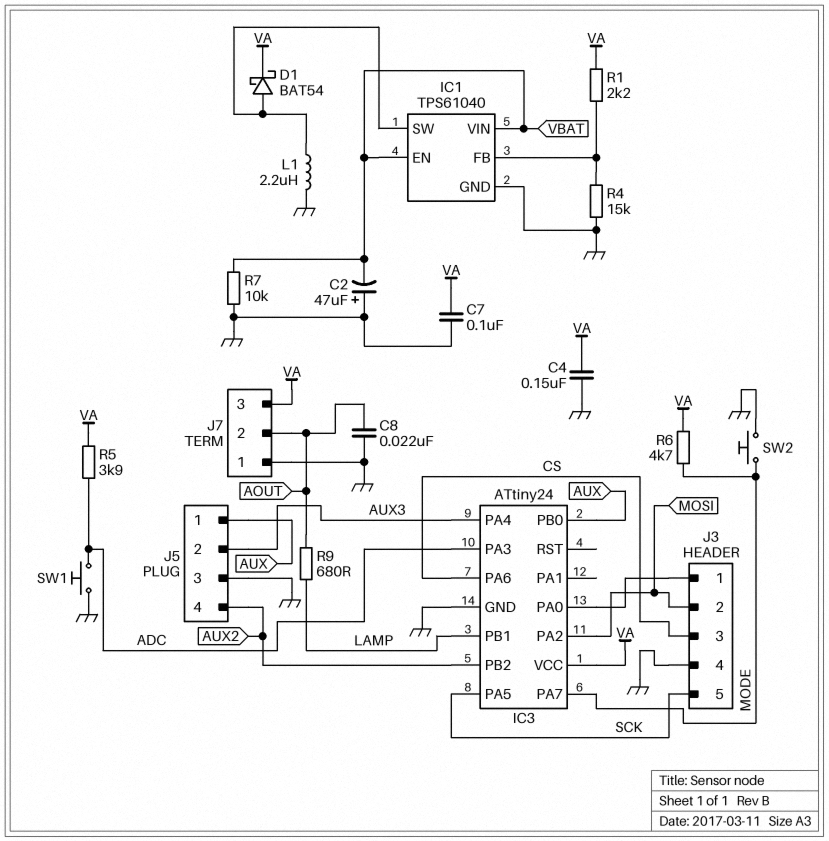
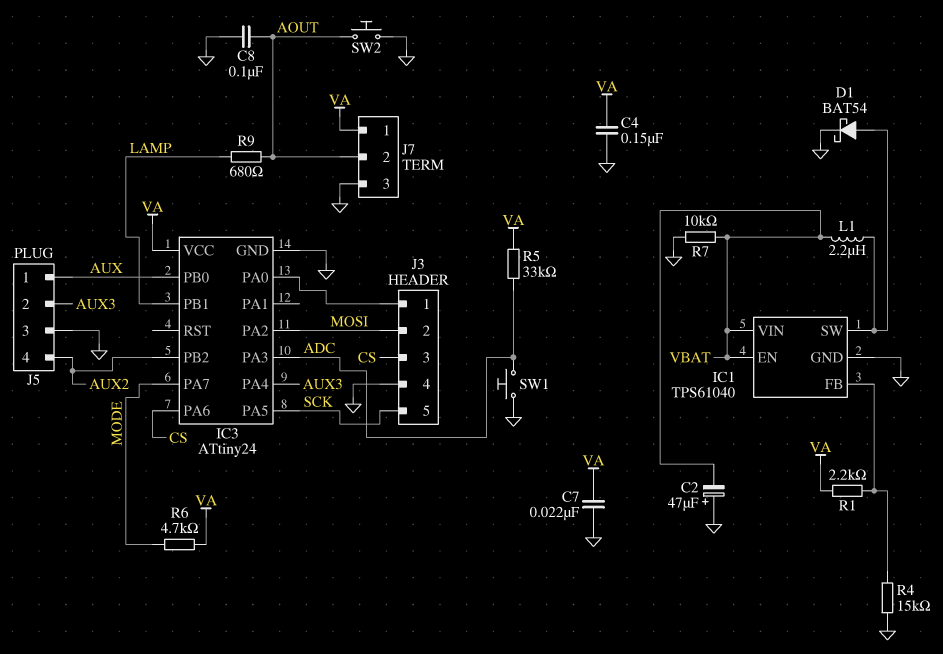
C7: 100nF (GND, VA) -> 22nF (GND, VA)
C8: 22nF (AOUT, GND) -> 100nF (AOUT, GND)
D1: schottky BAT54 (A IC1/SW, K VA) -> schottky BAT54 (A IC1/SW, K GND)
J7 pin 1: GND -> VA
J7 pin 3: VA -> GND
L1: 2.2uH (GND, IC1/SW) -> 2.2uH (IC1/SW, VBAT)
R5: 3.9k (ADC, VA) -> 33k (ADC, VA)
SW2: button (GND, MODE) -> button (AOUT, GND)

